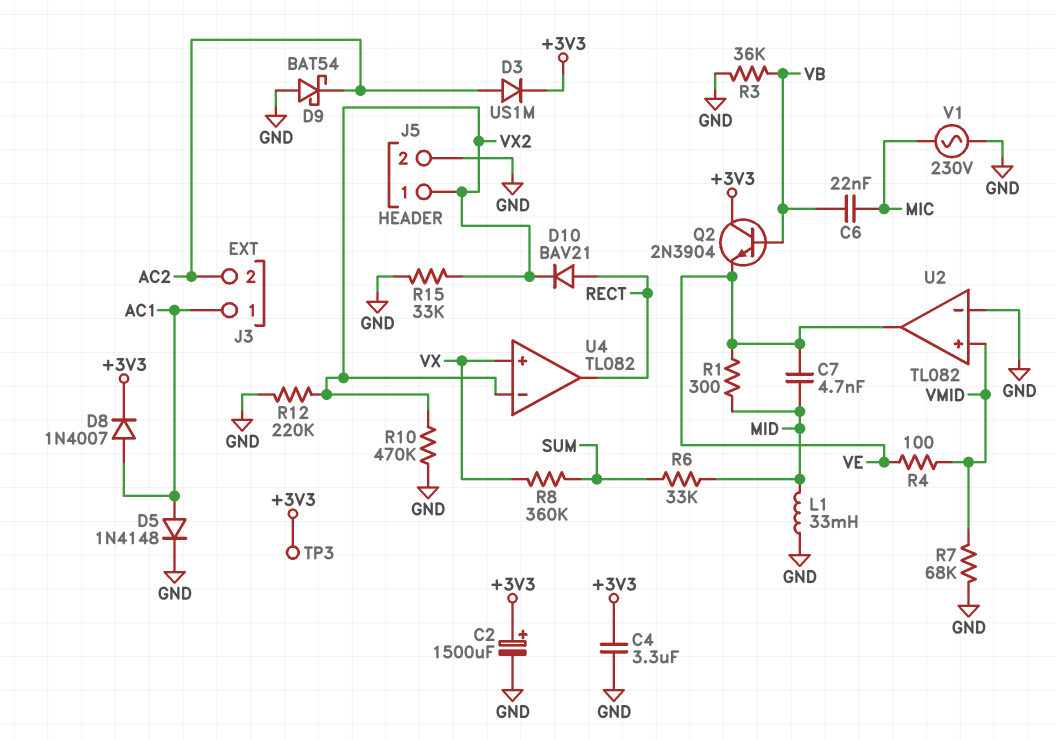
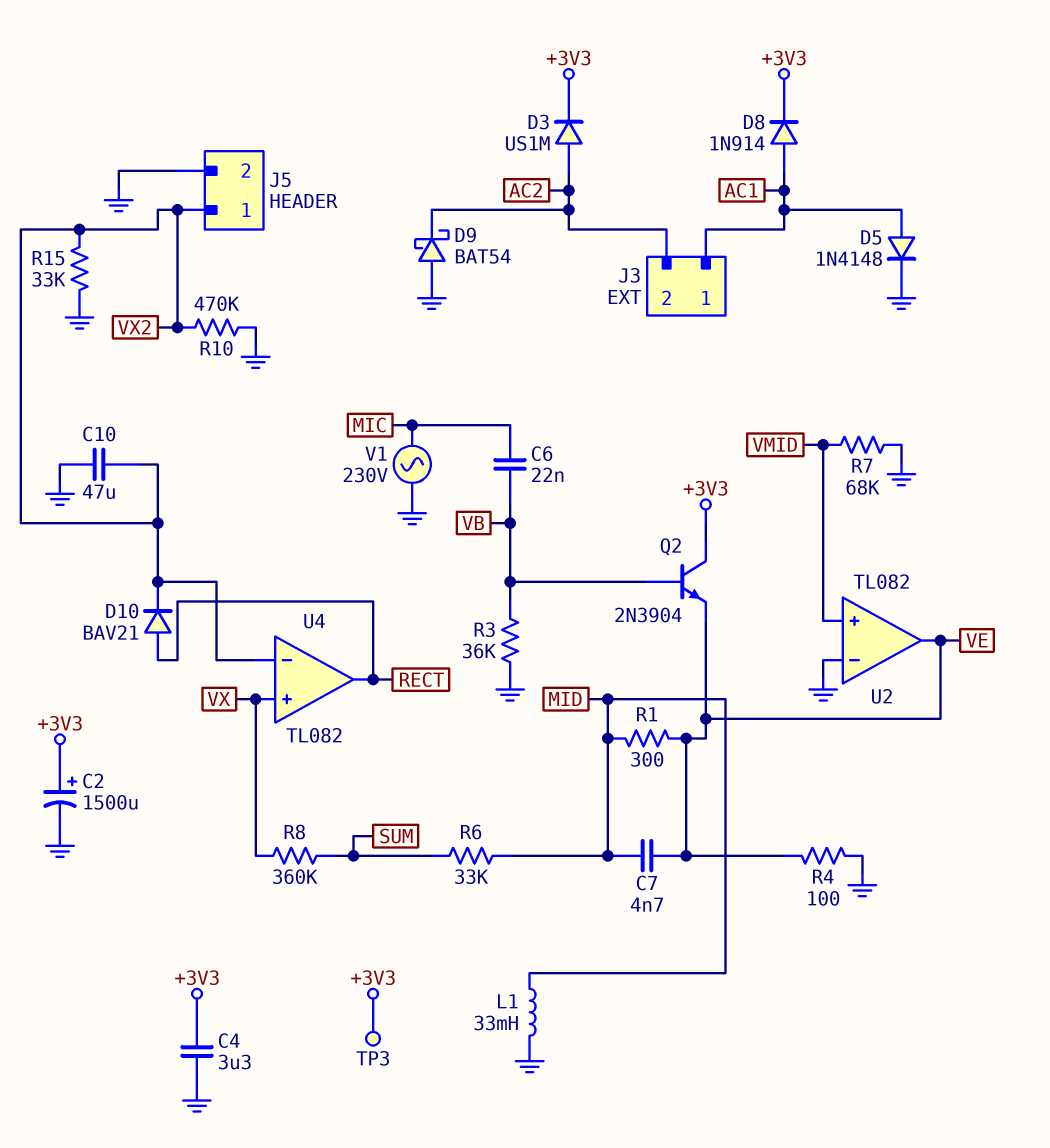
C10: none -> 47uF (GND, VX2)
D8: diode 1N4007 (A AC1, K +3V3) -> diode 1N914 (A AC1, K +3V3)
R4: 100 (VE, VMID) -> 100 (GND, VE)
R12: 220k (GND, VX2) -> none

